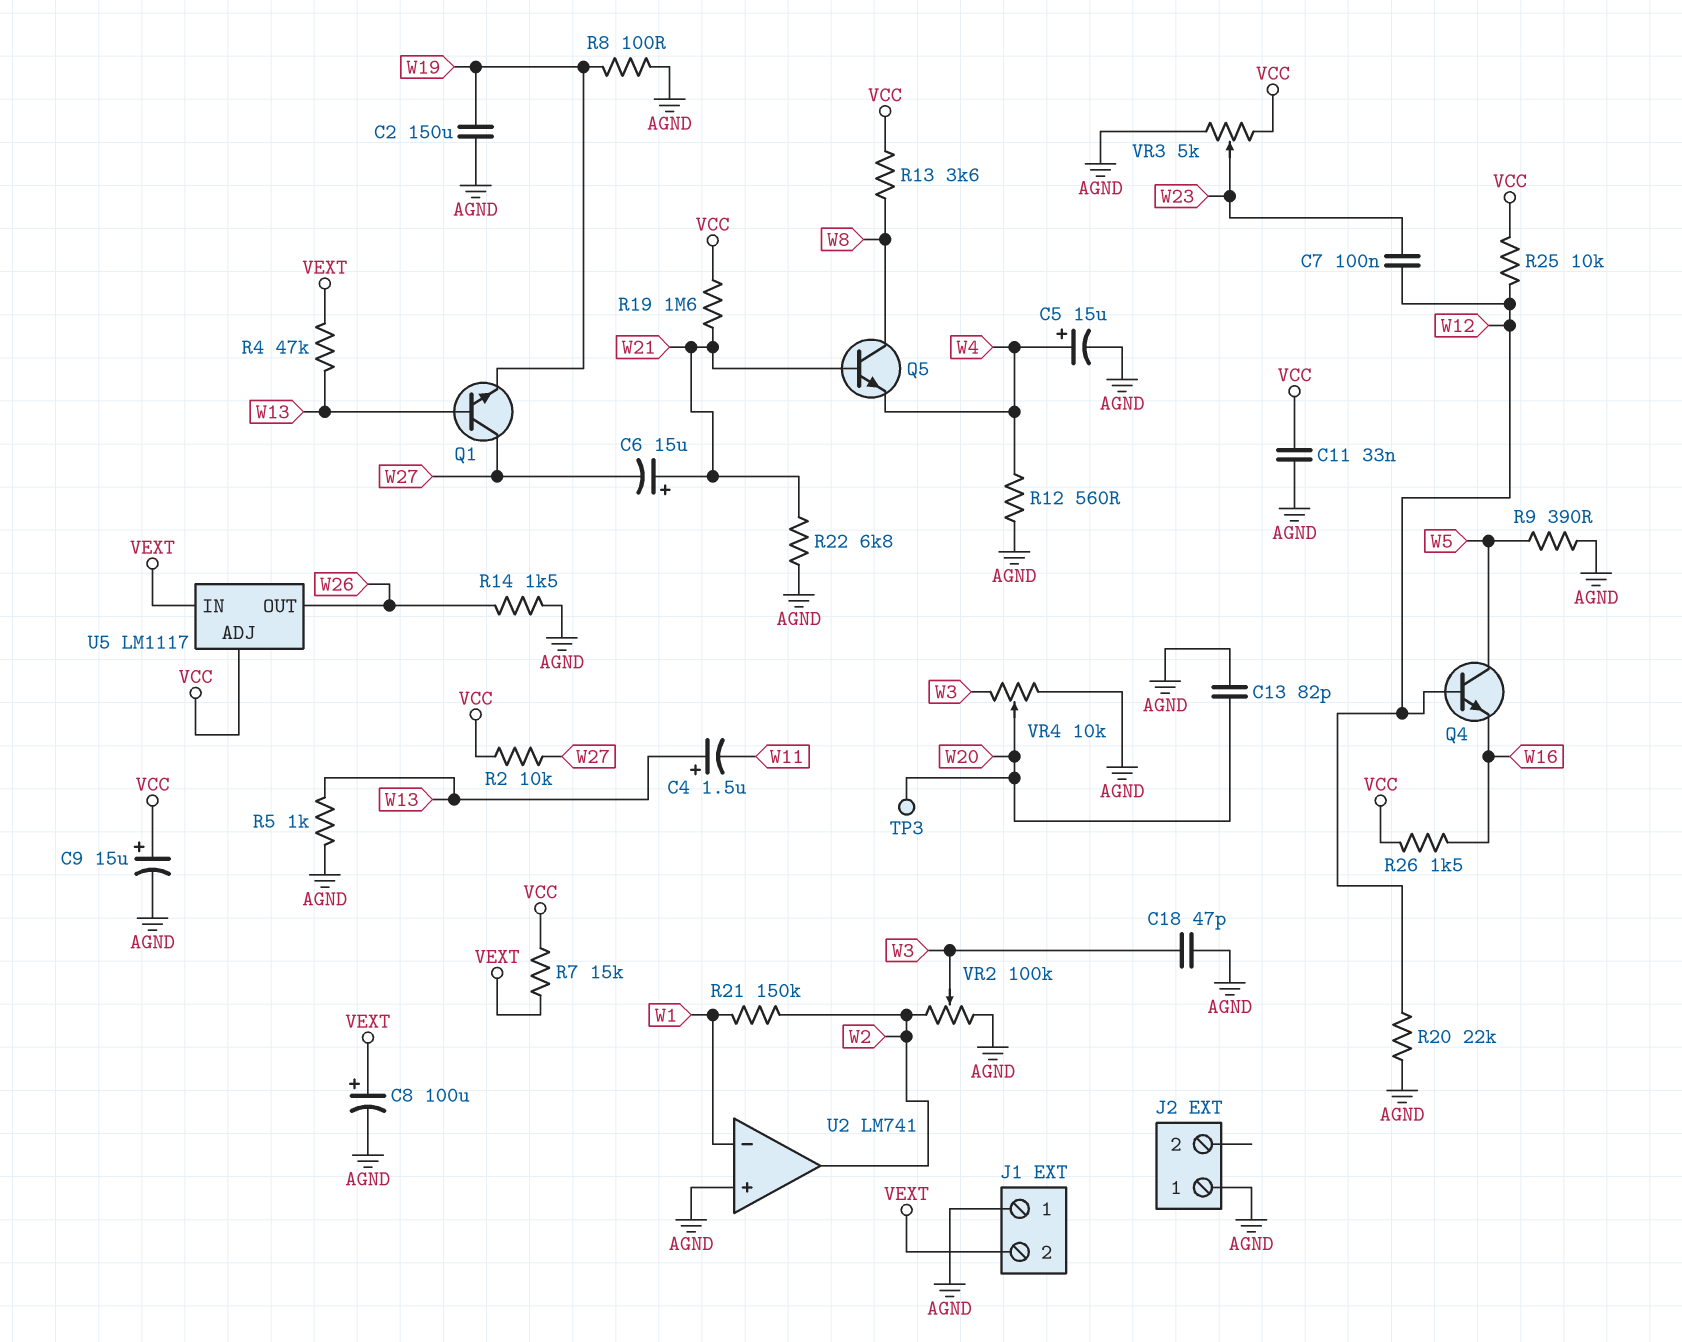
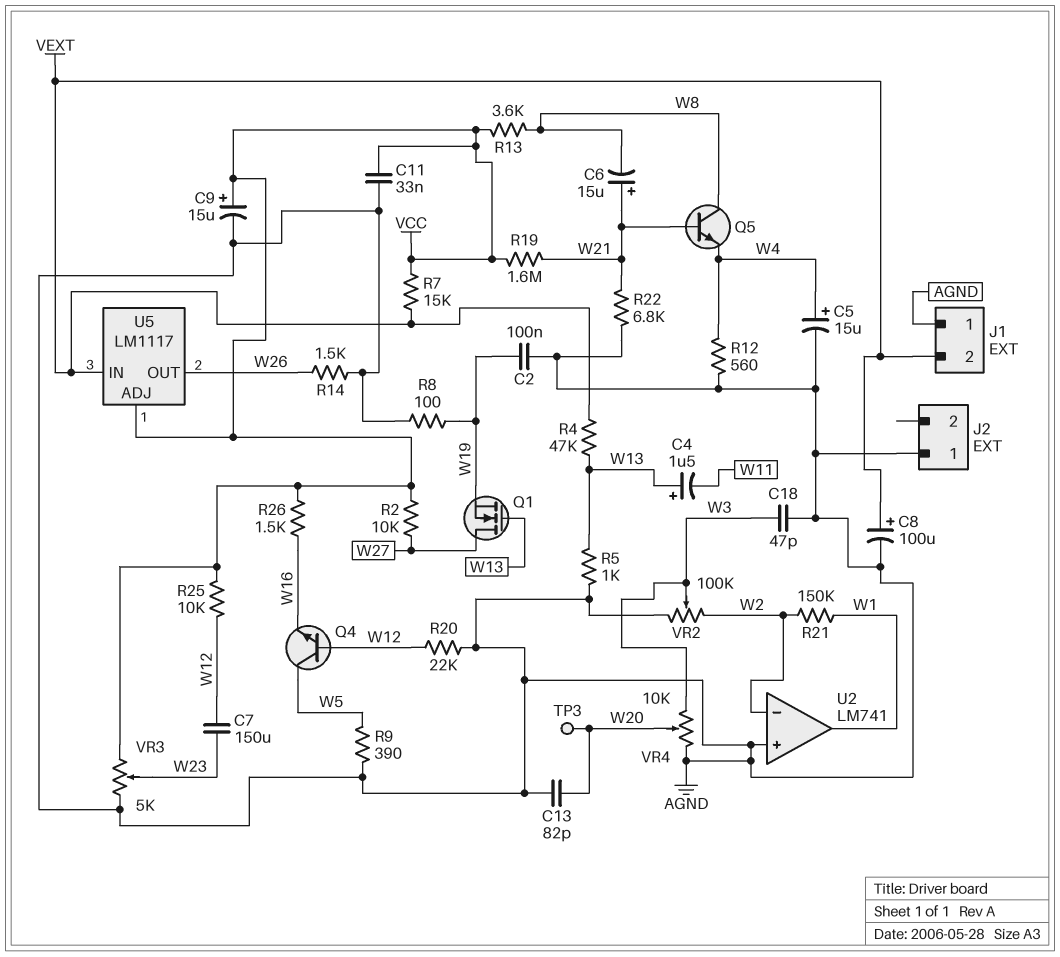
C2: 150uF (AGND, W19) -> 100nF (AGND, W19)
C6: 15uF (plus W21, minus W27) -> 15uF (plus W21, minus W8)
C7: 100nF (W12, W23) -> 150uF (W12, W23)
Q1: NPN (B W13, C W27, E W19) -> NMOS (G W13, D W27, S W19)
U2 pin in-: W1 -> W2
U2 pin out: W2 -> W1

